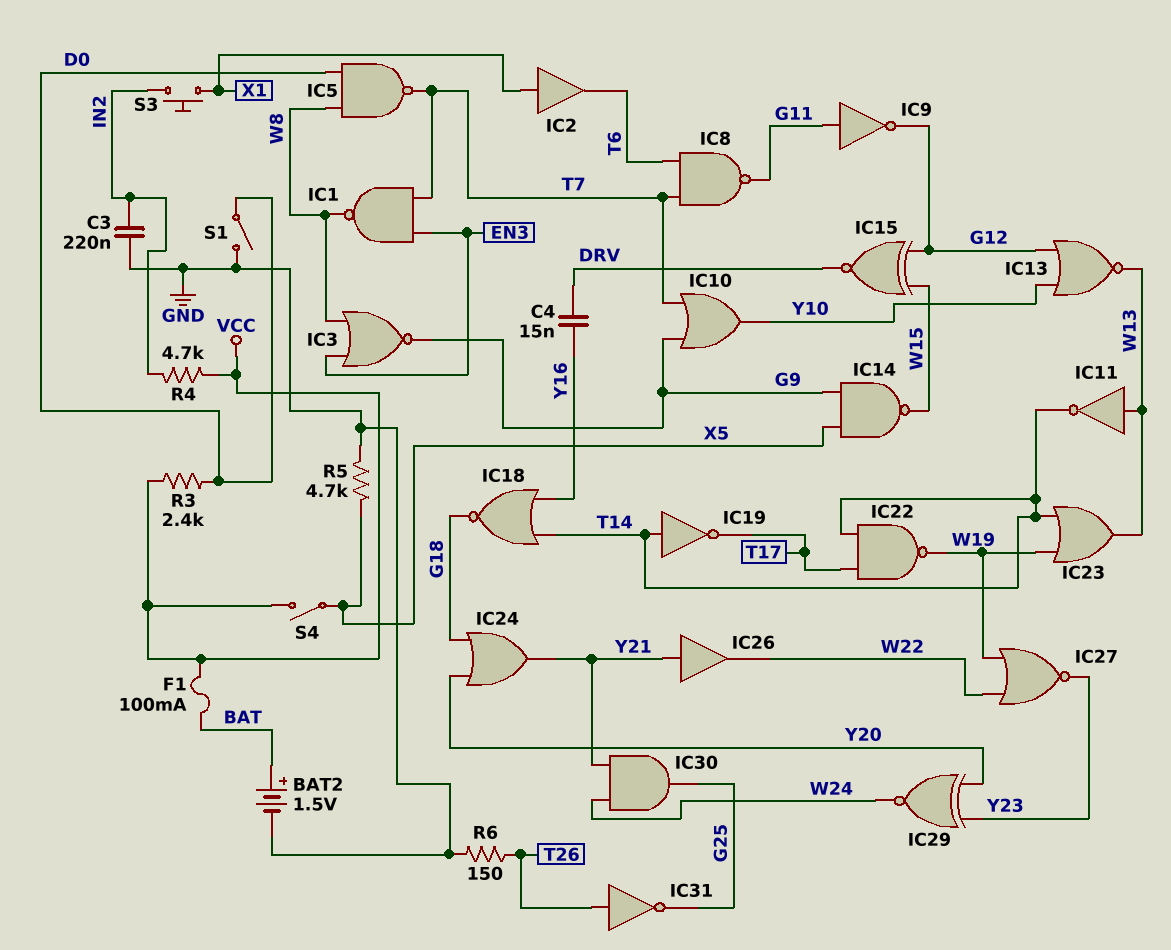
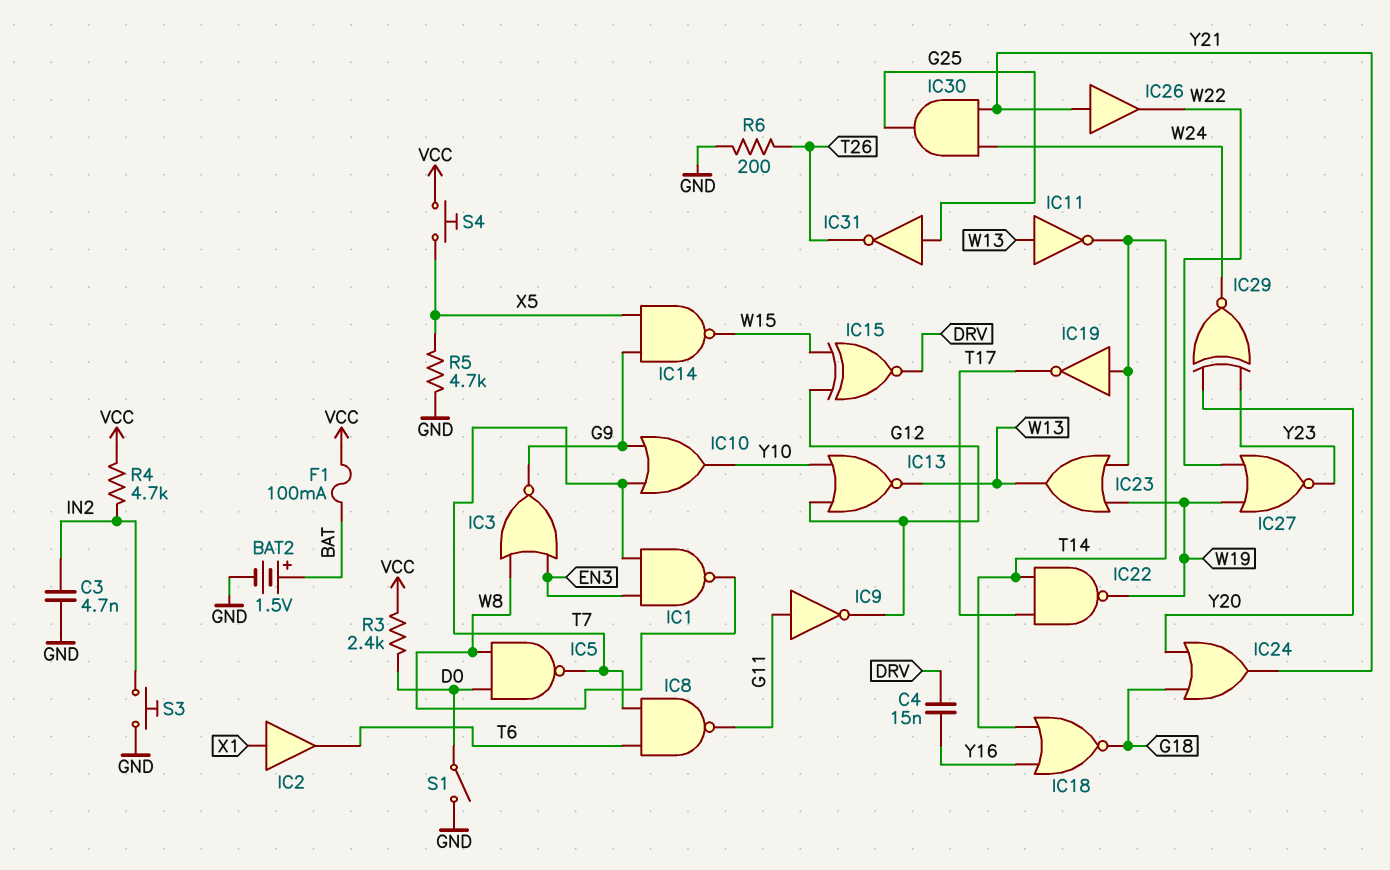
C3: 220nF (GND, IN2) -> 4.7nF (GND, IN2)
IC31: NOT (in T26, out G25) -> NOT (in G25, out T26)
R6: 150 (GND, T26) -> 200 (GND, T26)
S3: button (IN2, X1) -> button (GND, IN2)
S4: switch (VCC, X5) -> button (VCC, X5)

